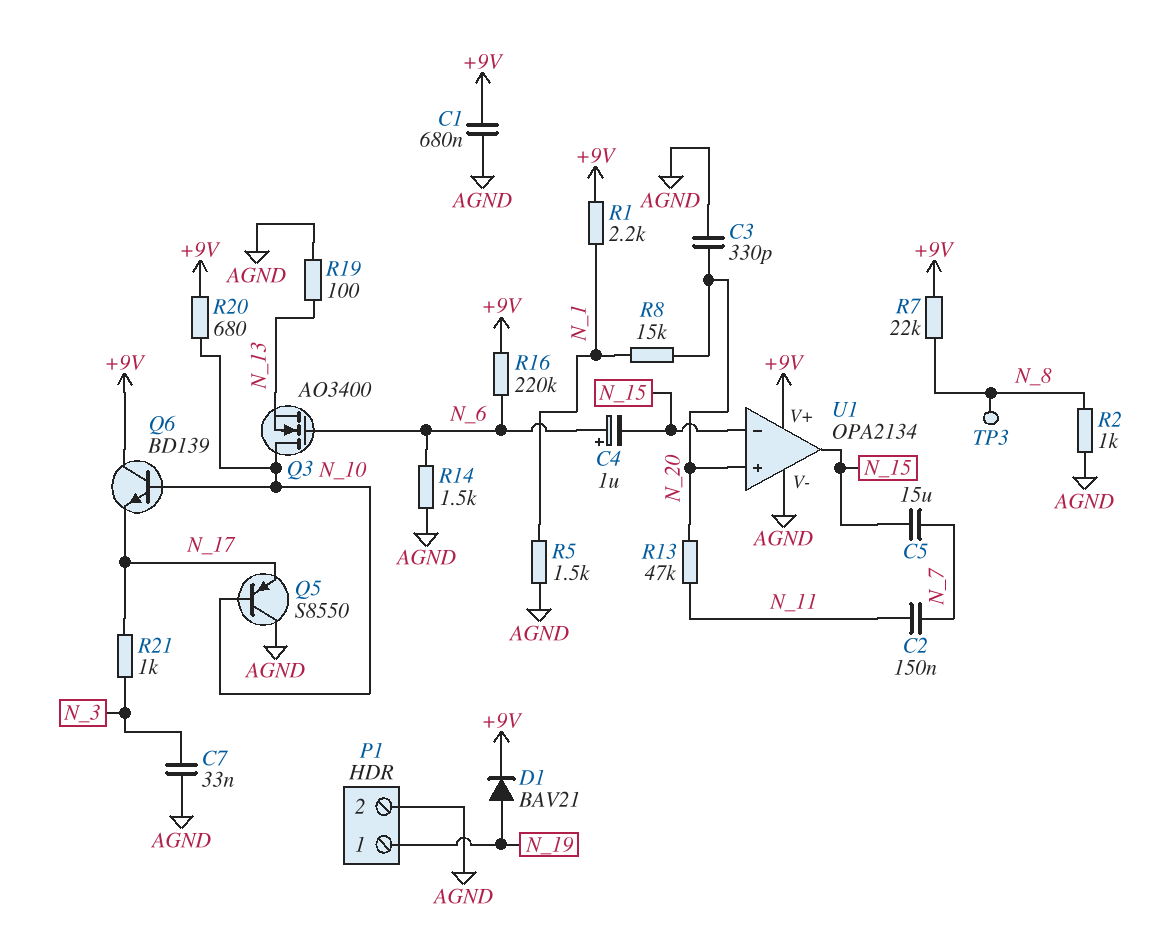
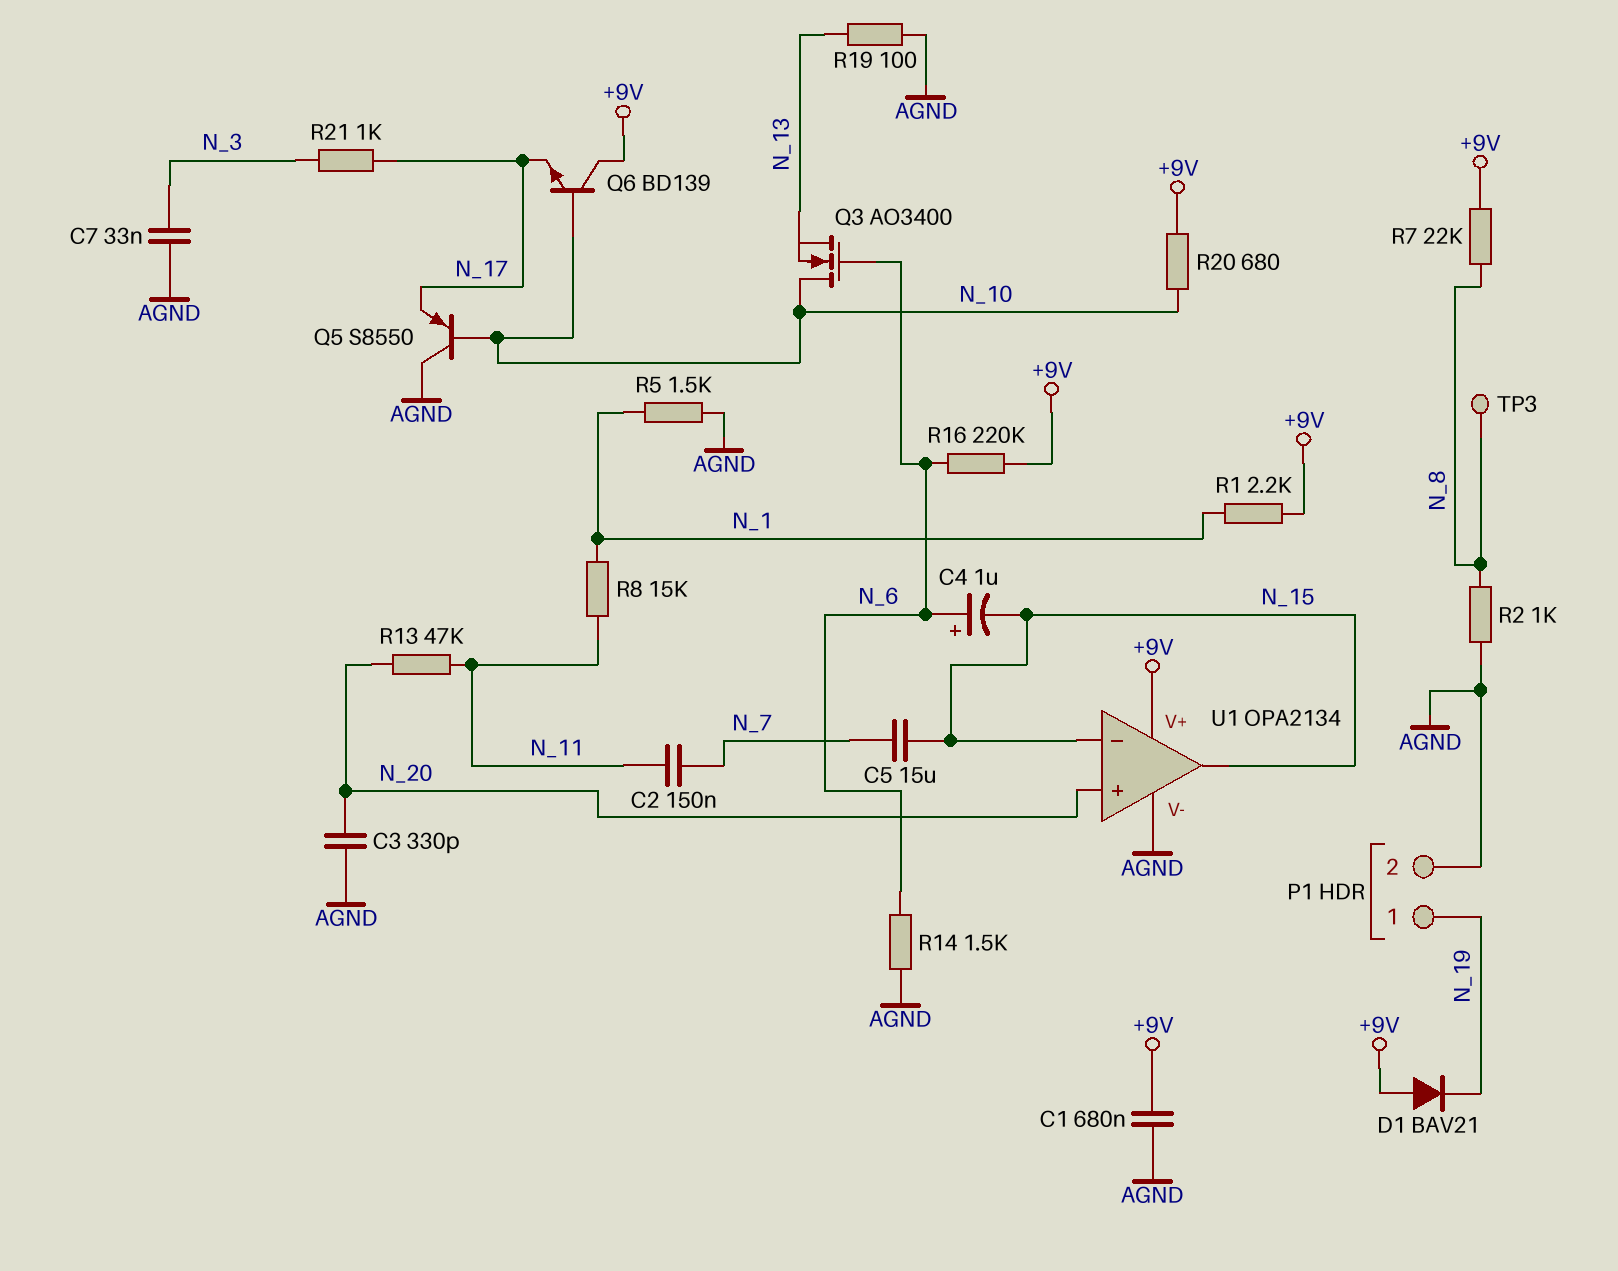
D1: diode BAV21 (A N_19, K +9V) -> diode BAV21 (A +9V, K N_19)
R8: 15k (N_1, N_20) -> 15k (N_1, N_11)

